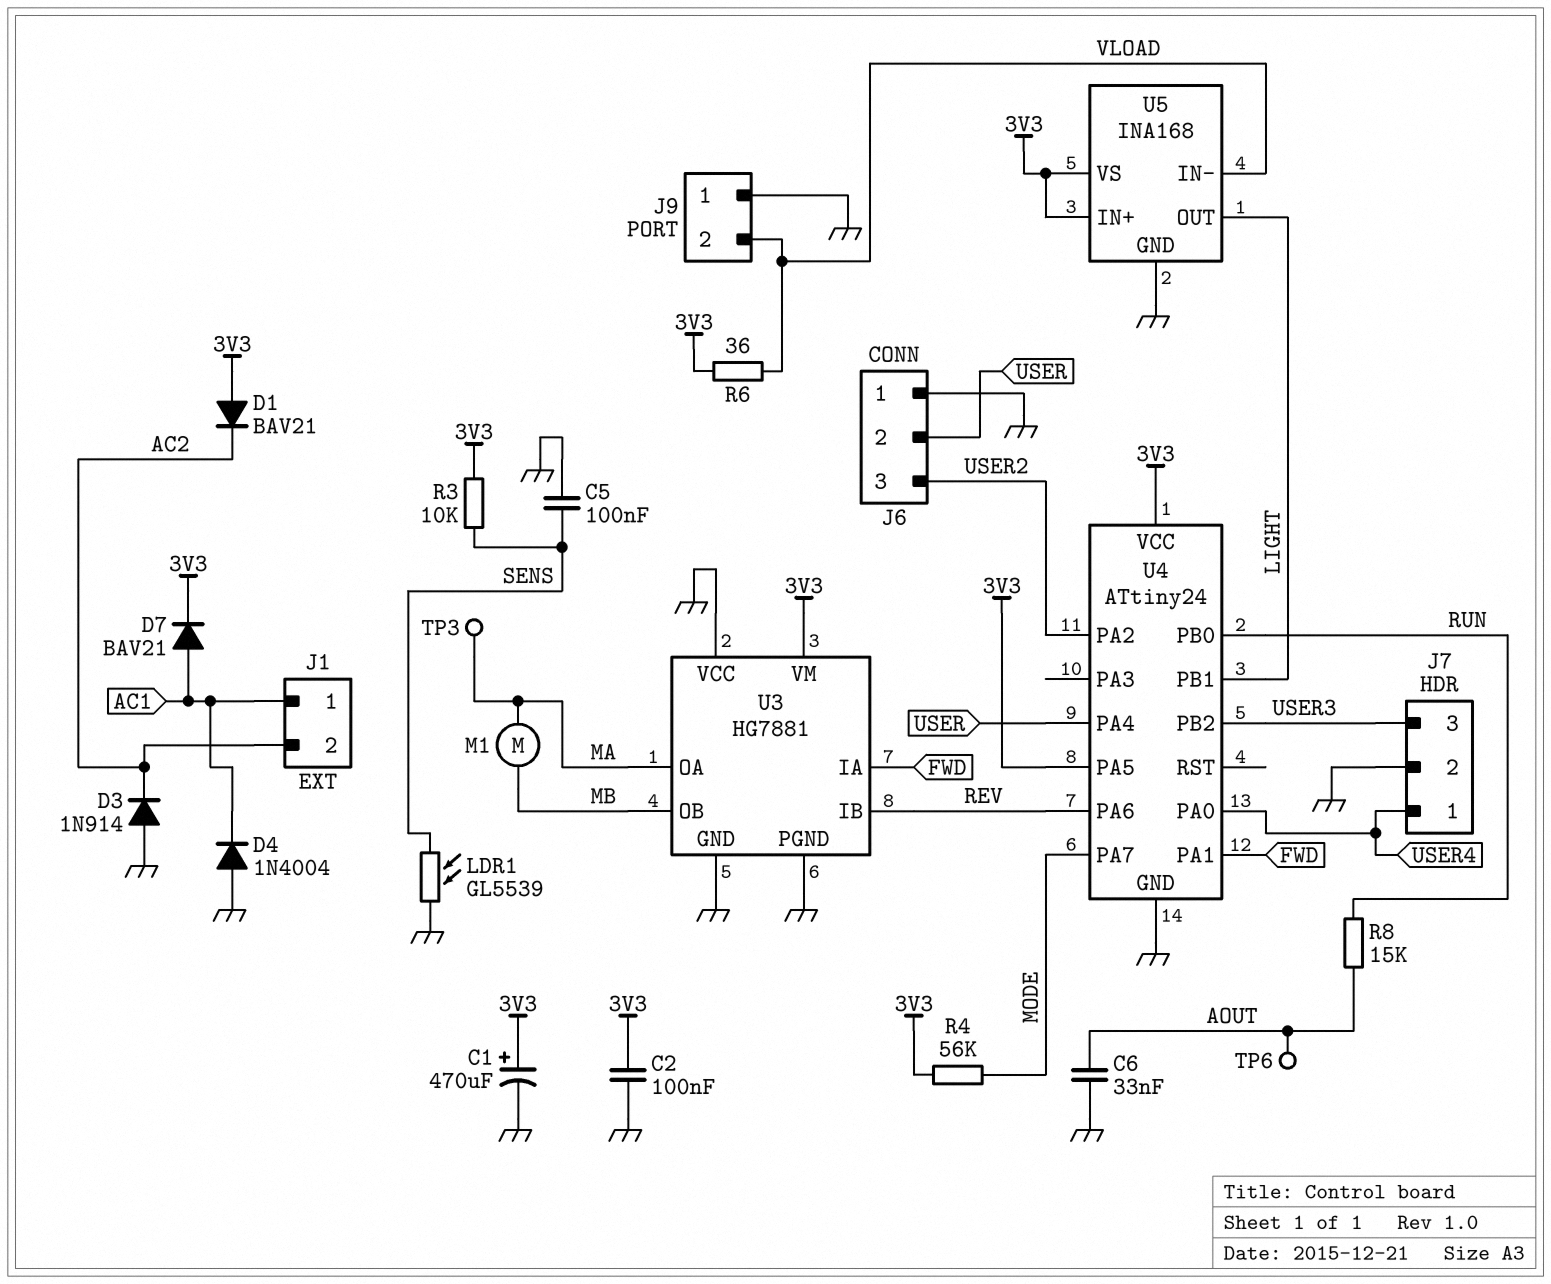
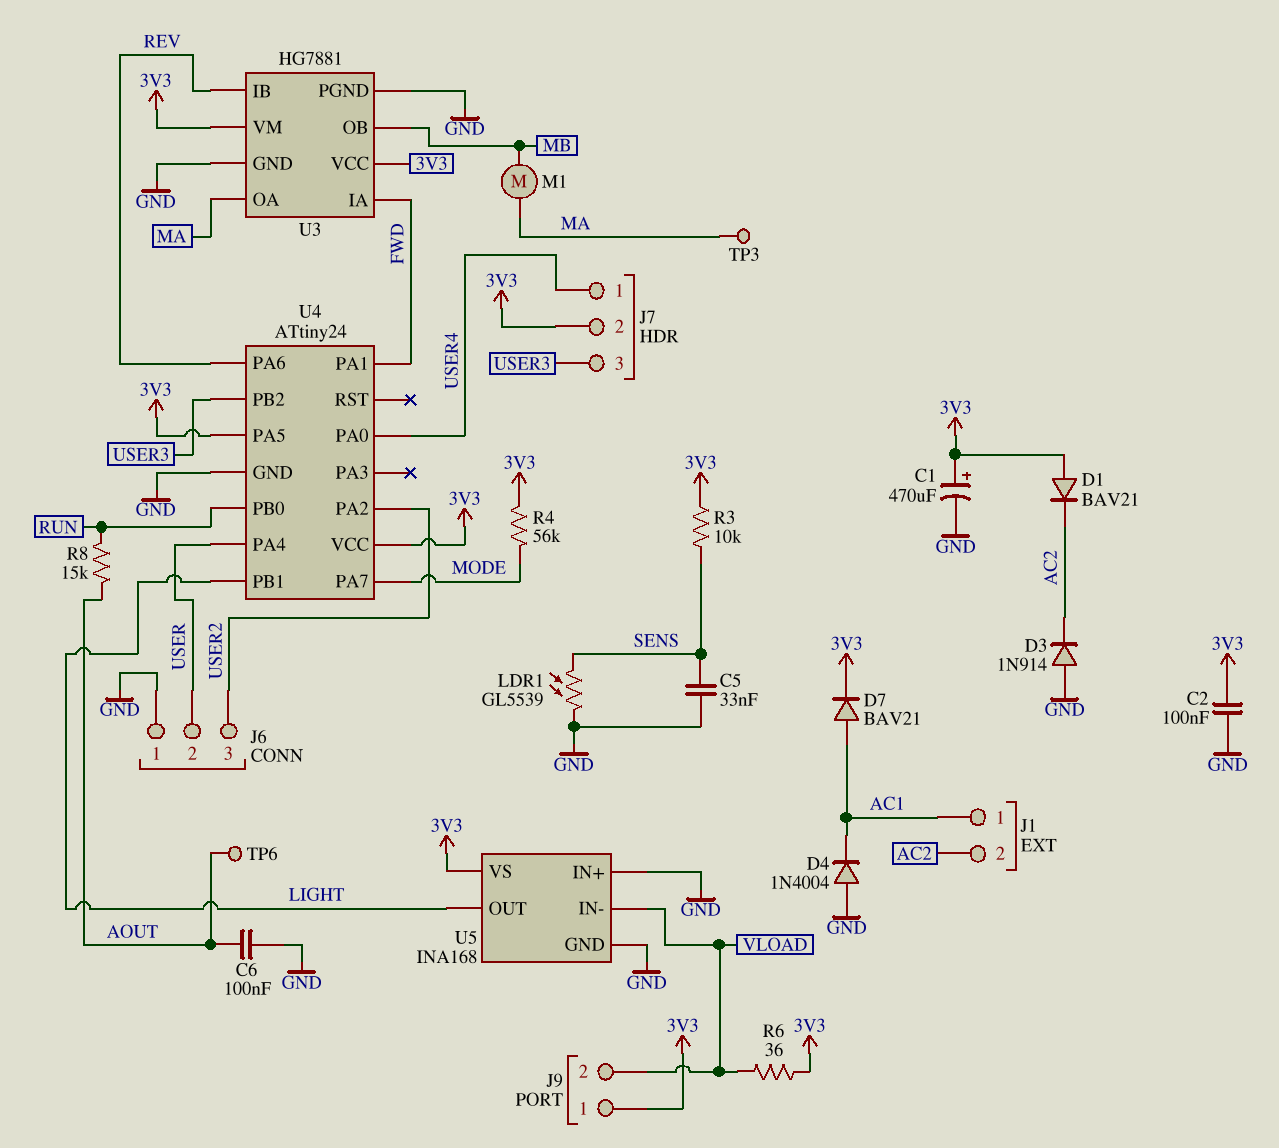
C5: 100nF (GND, SENS) -> 33nF (GND, SENS)
C6: 33nF (AOUT, GND) -> 100nF (AOUT, GND)
J7 pin 2: GND -> 3V3
J9 pin 1: GND -> 3V3
U3 pin VCC: GND -> 3V3
U5 pin IN+: 3V3 -> GND

